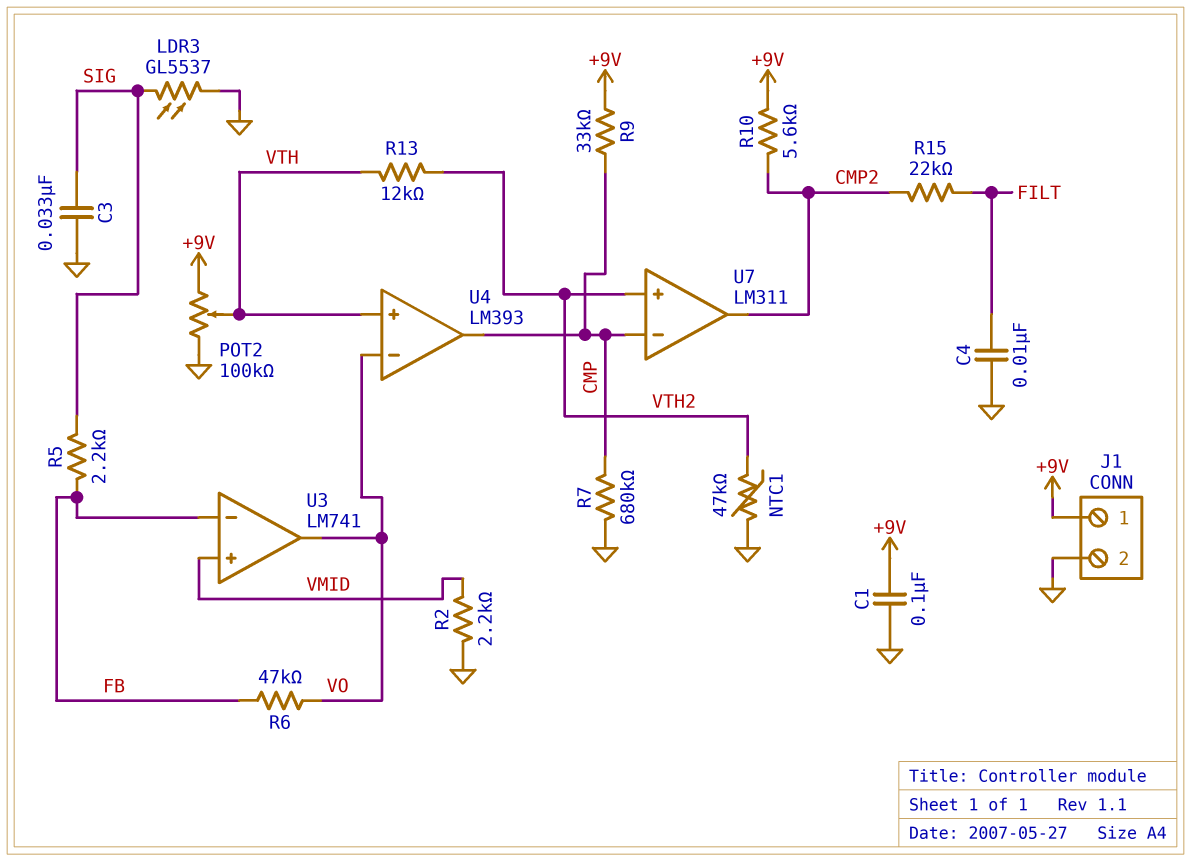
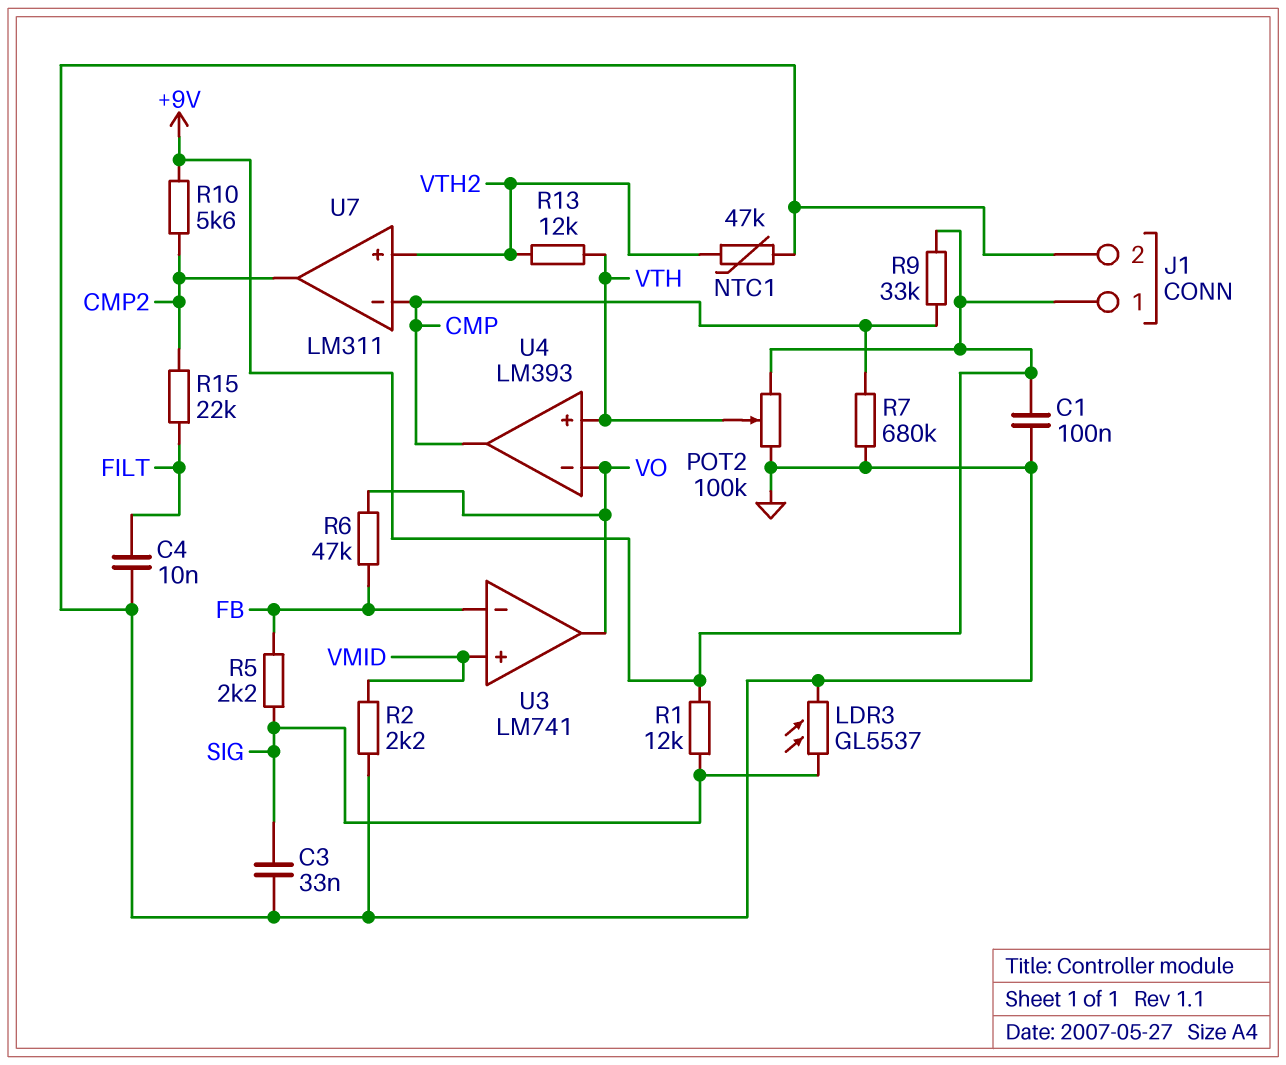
R1: none -> 12k (+9V, SIG)

